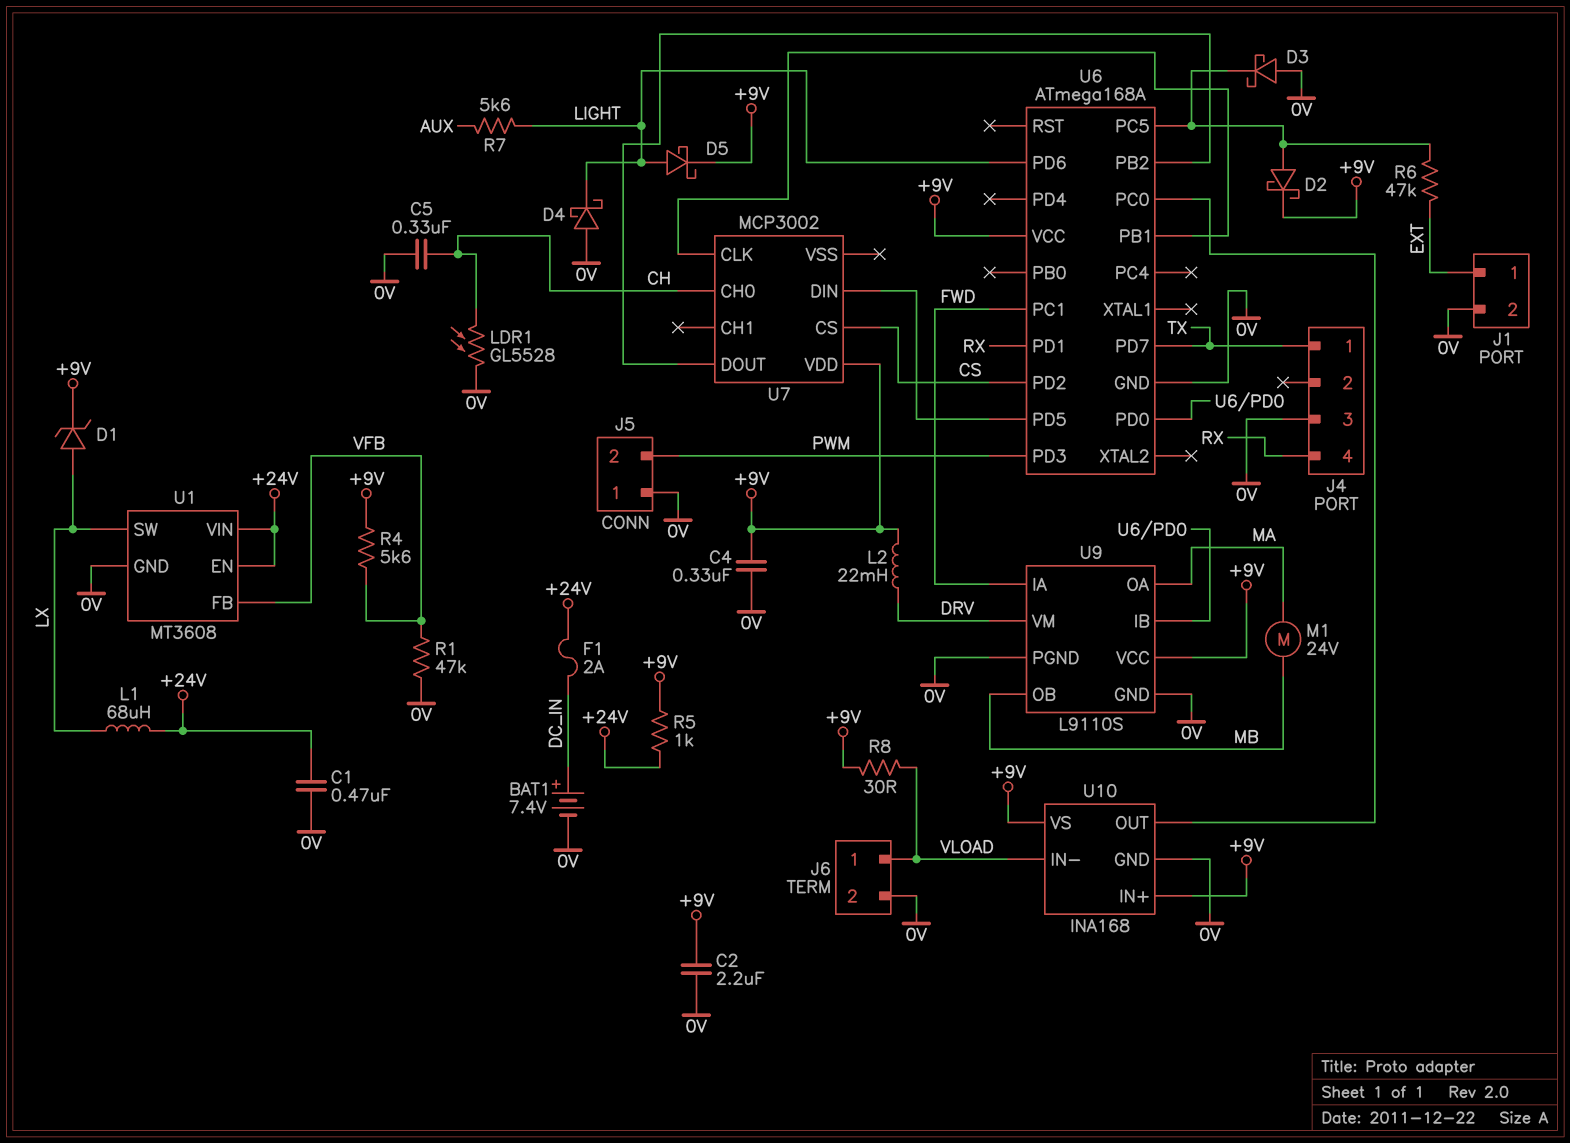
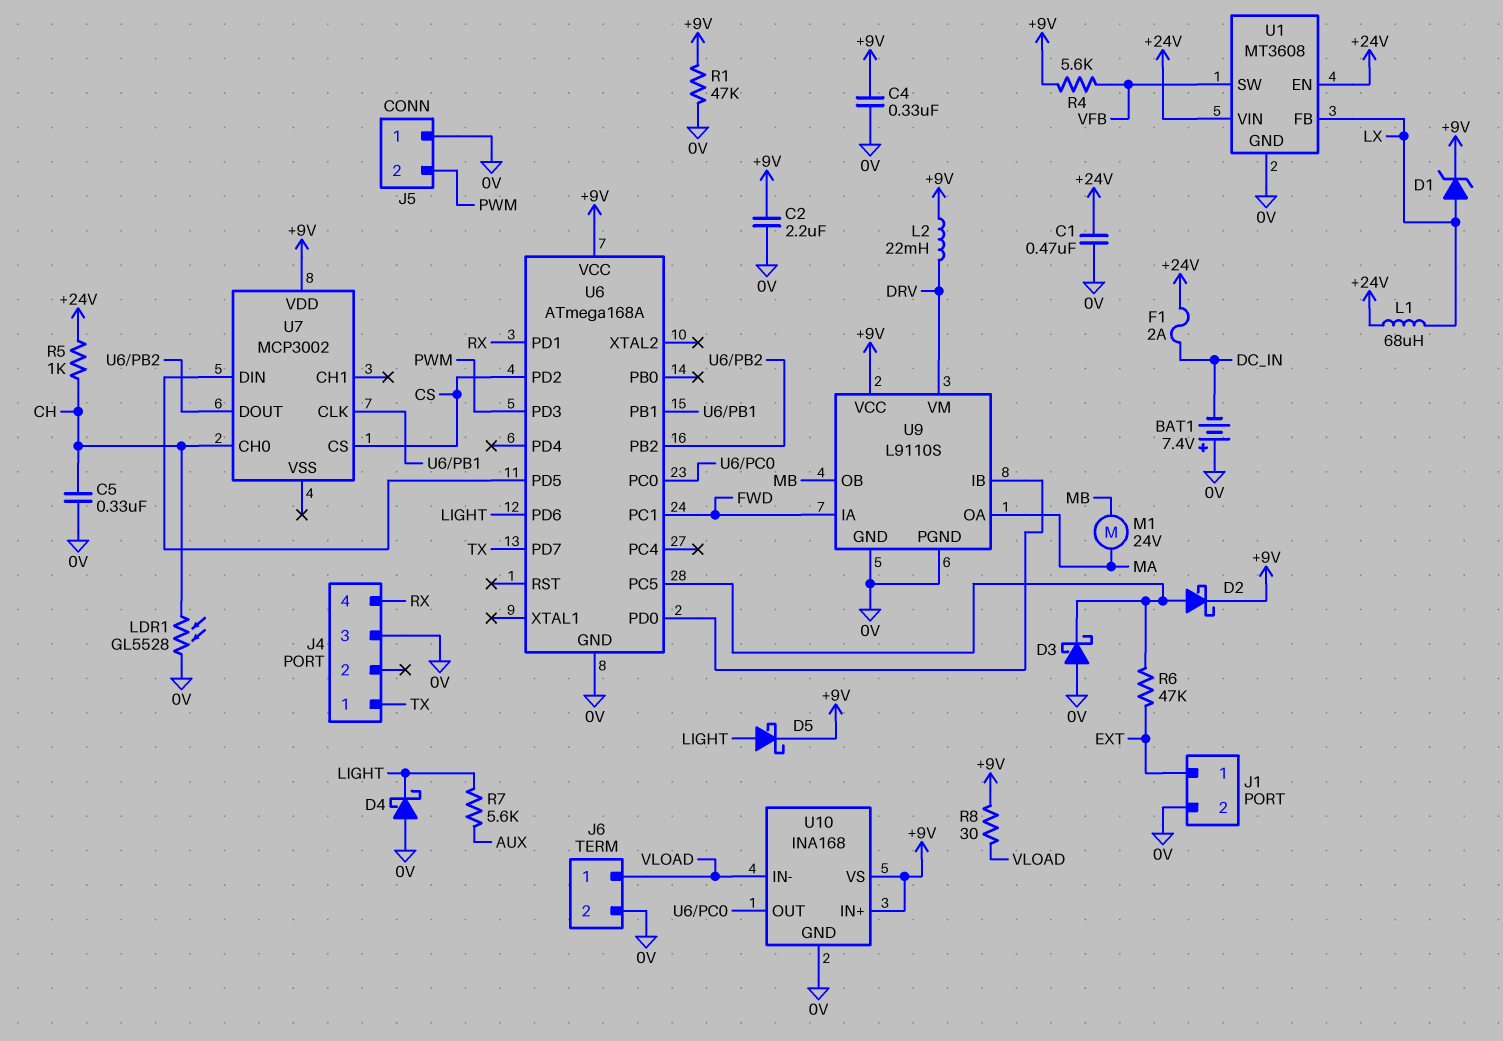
BAT1: 7.4V (plus DC_IN, minus 0V) -> 7.4V (plus 0V, minus DC_IN)
R1: 47k (0V, VFB) -> 47k (+9V, 0V)
R5: 1k (+9V, +24V) -> 1k (+24V, CH)
U1 pin FB: VFB -> LX
U1 pin SW: LX -> VFB

